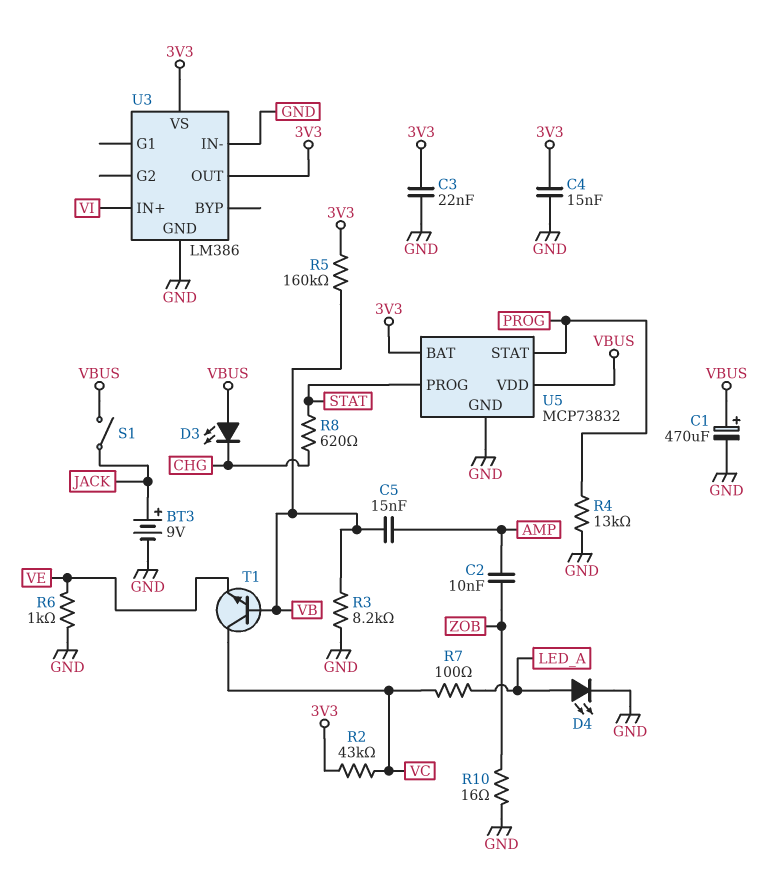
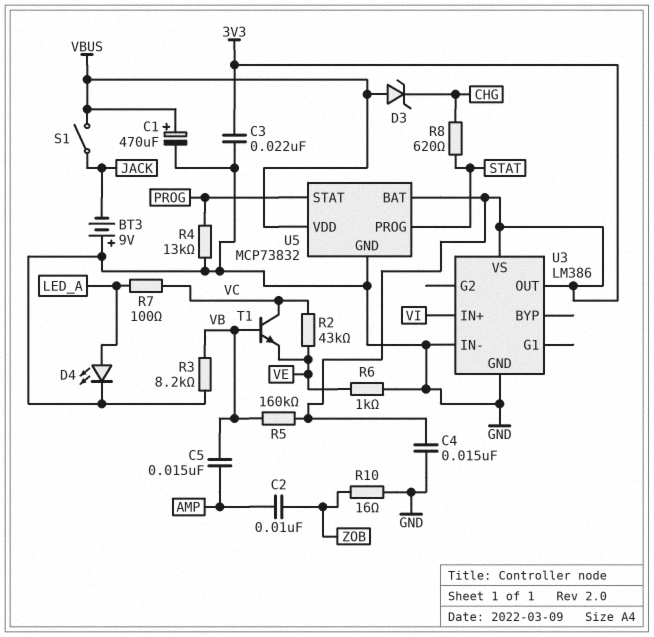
BT3: 9V (plus JACK, minus GND) -> 9V (plus GND, minus JACK)
D3: LED (A VBUS, K CHG) -> zener (A VBUS, K CHG)
R2: 43k (3V3, VC) -> 43k (VC, VE)

